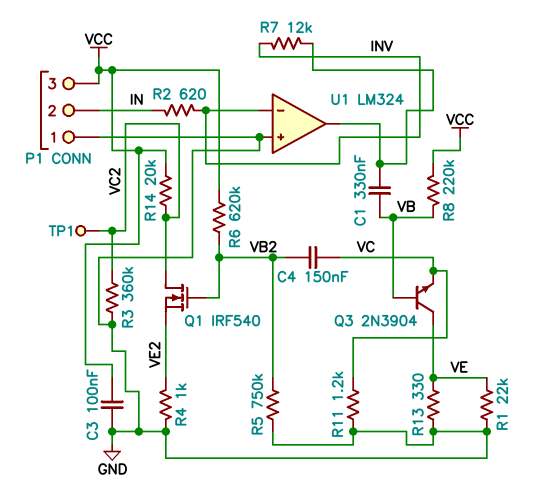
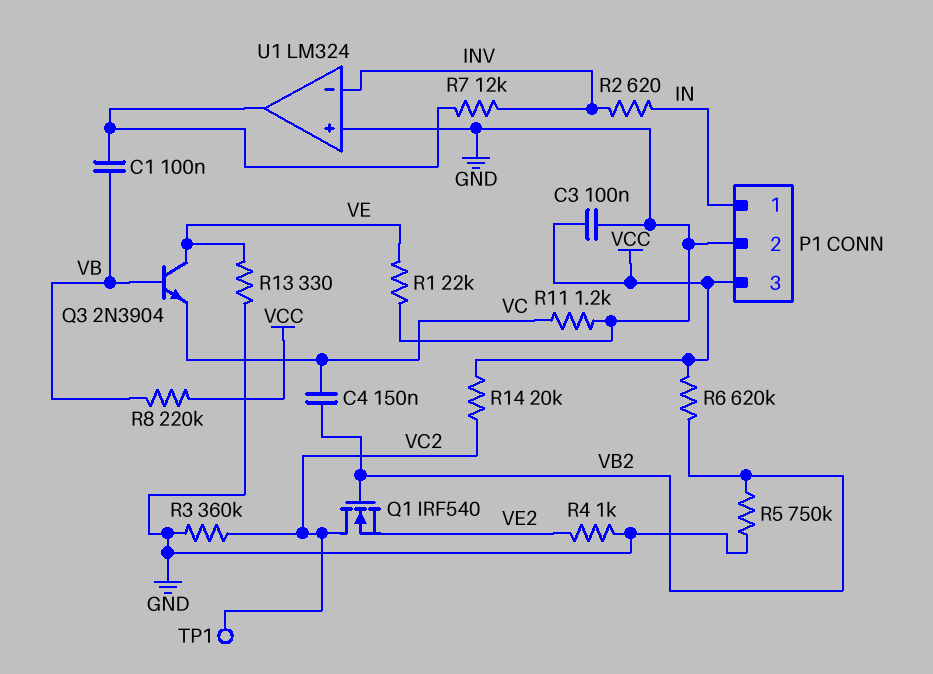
C1: 330nF (U1/out, VB) -> 100nF (U1/out, VB)
P1 pin 1: GND -> IN
P1 pin 2: IN -> GND

